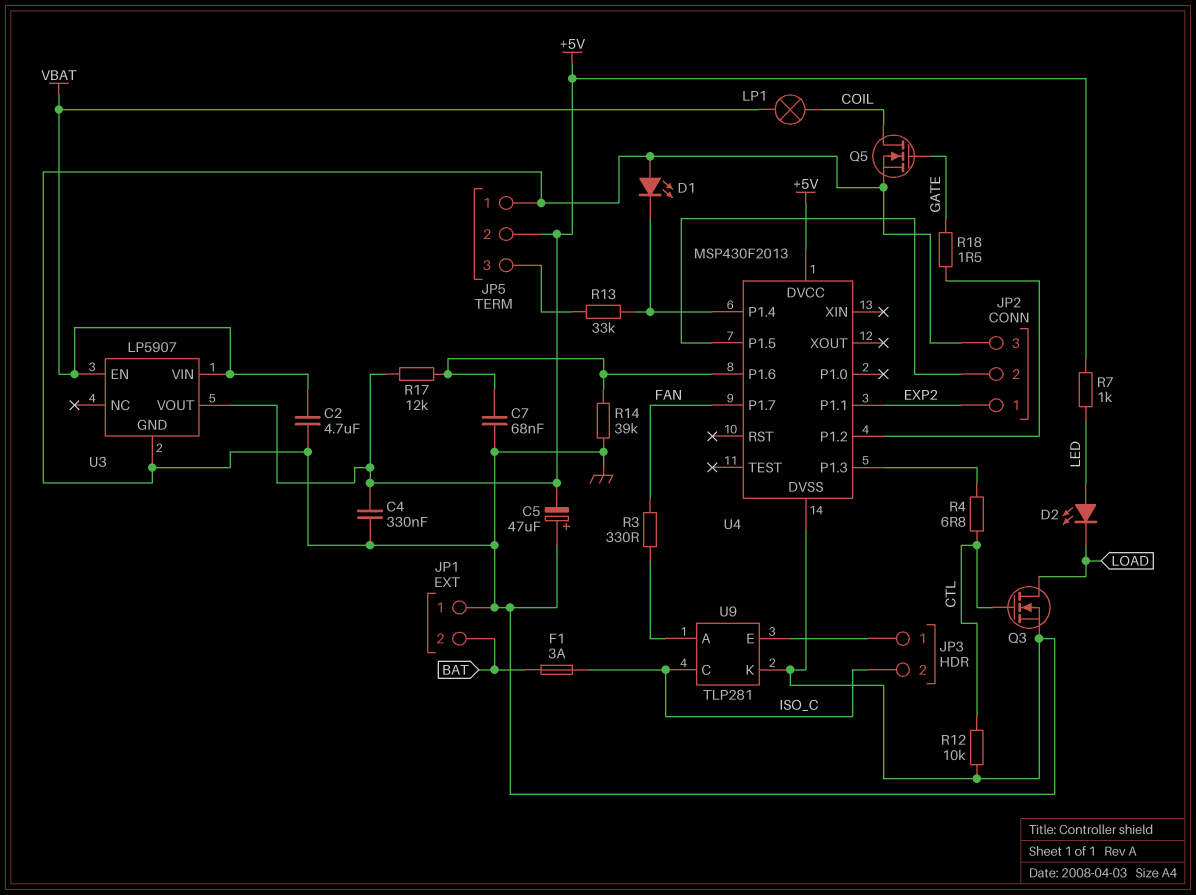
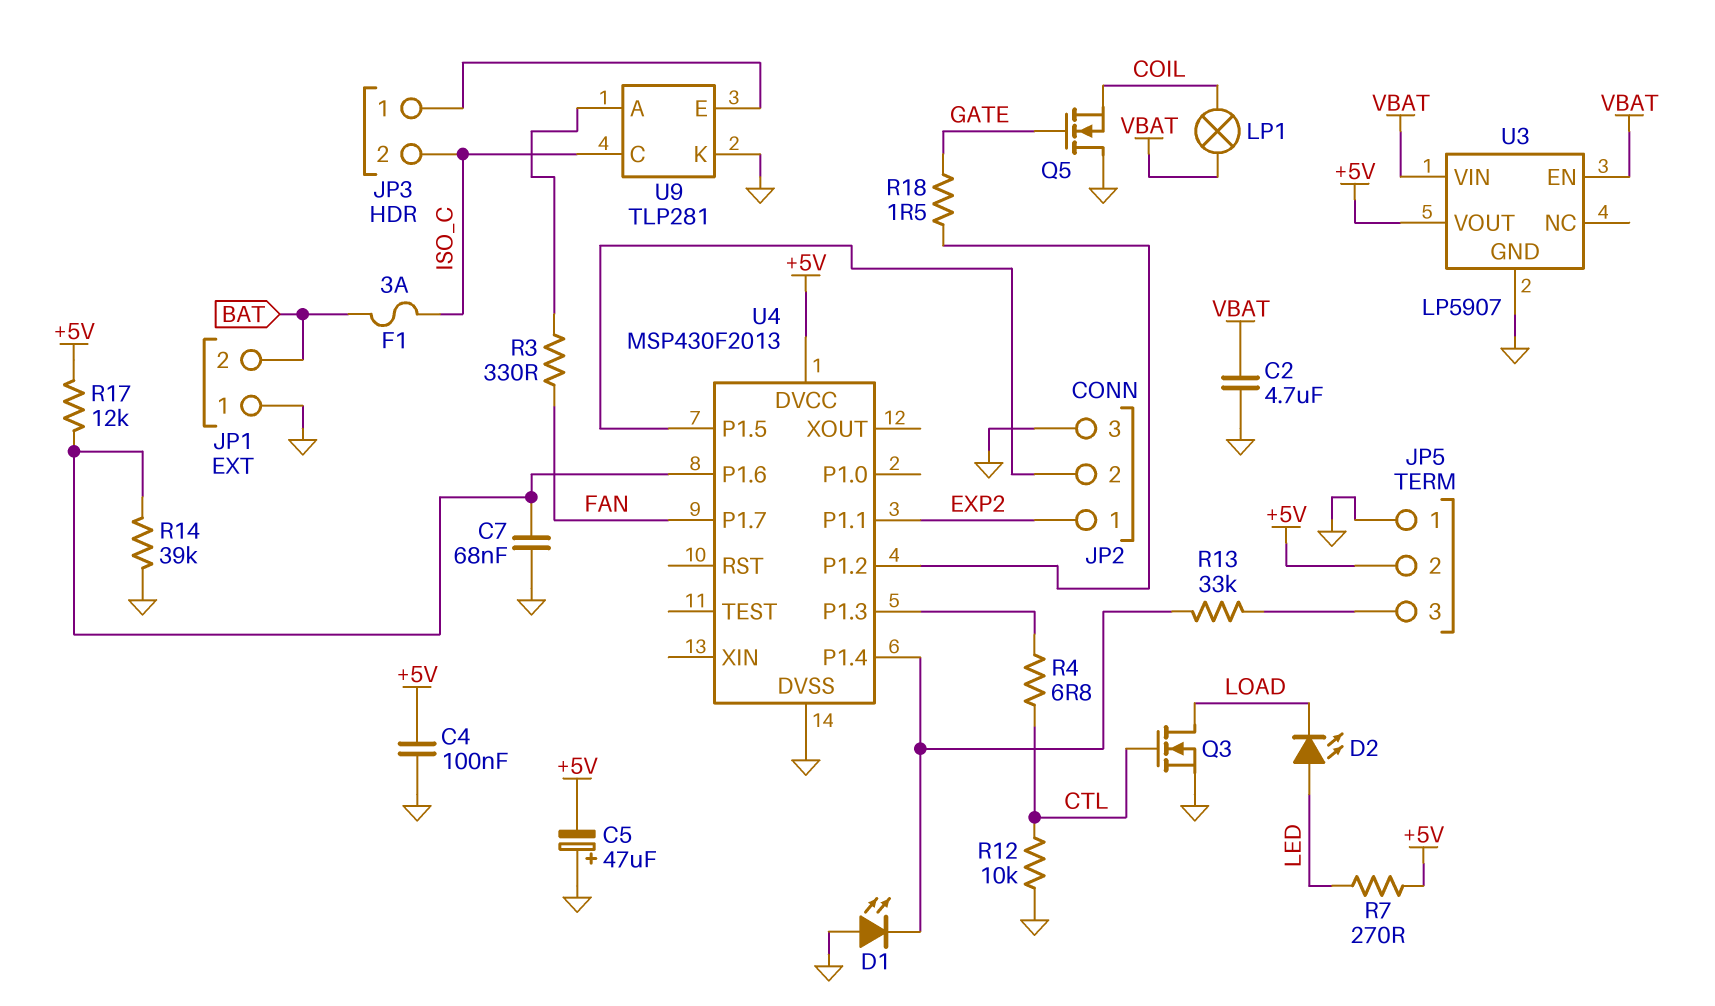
C4: 330nF (+5V, GND) -> 100nF (+5V, GND)
Q5: NMOS (G GATE, D COIL, S GND) -> NMOS (G GATE, D GND, S COIL)
R7: 1k (+5V, LED) -> 270 (+5V, LED)

